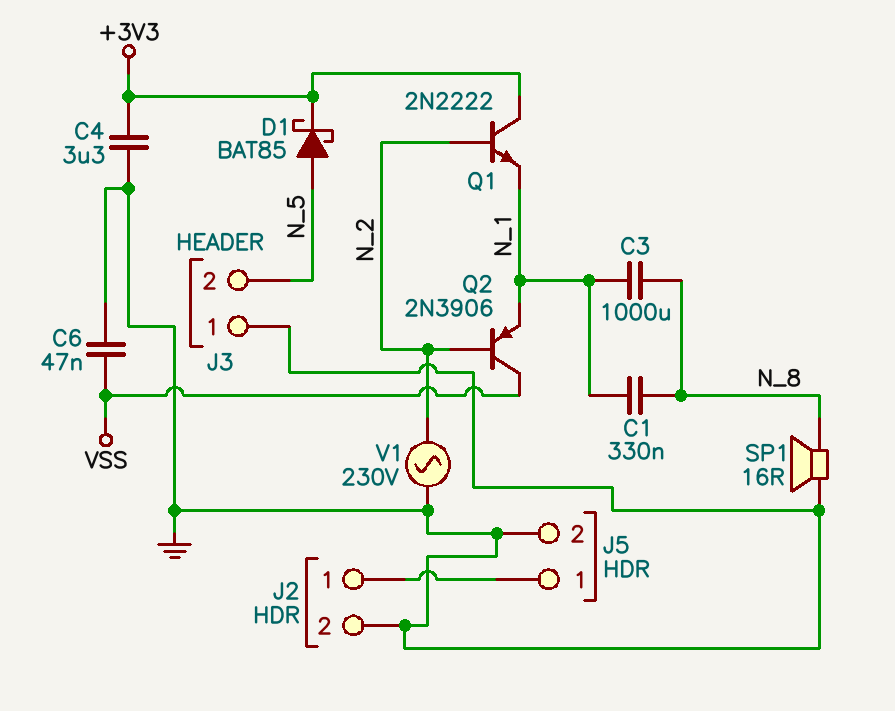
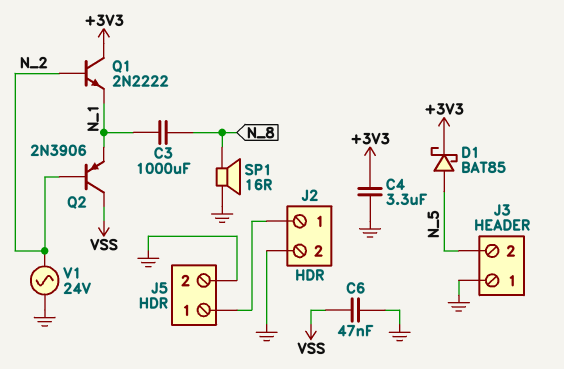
C1: 330nF (N_1, N_8) -> none
V1: AC 230V (GND, N_2) -> AC 24V (GND, N_2)

